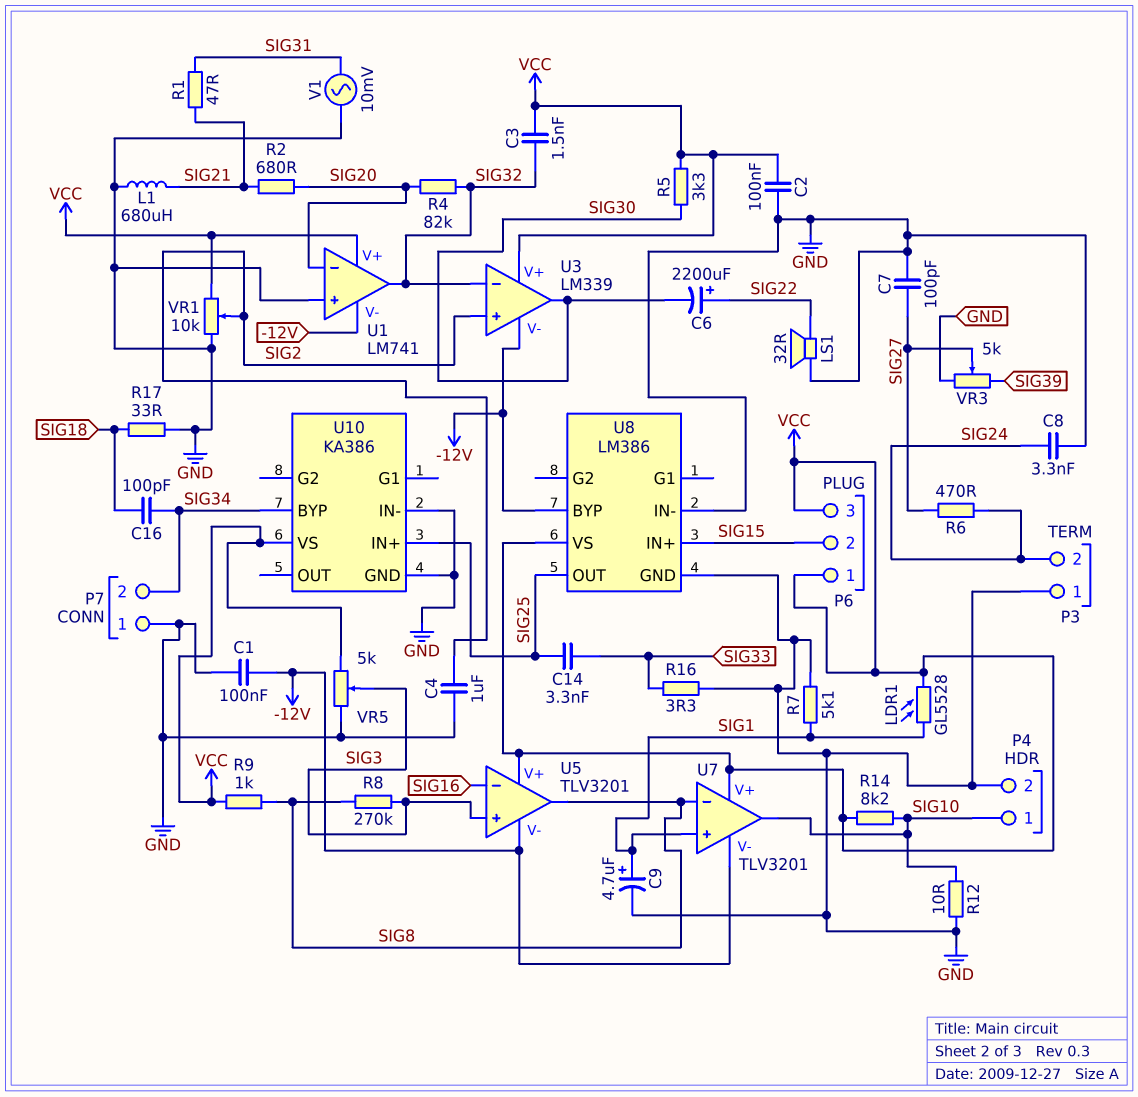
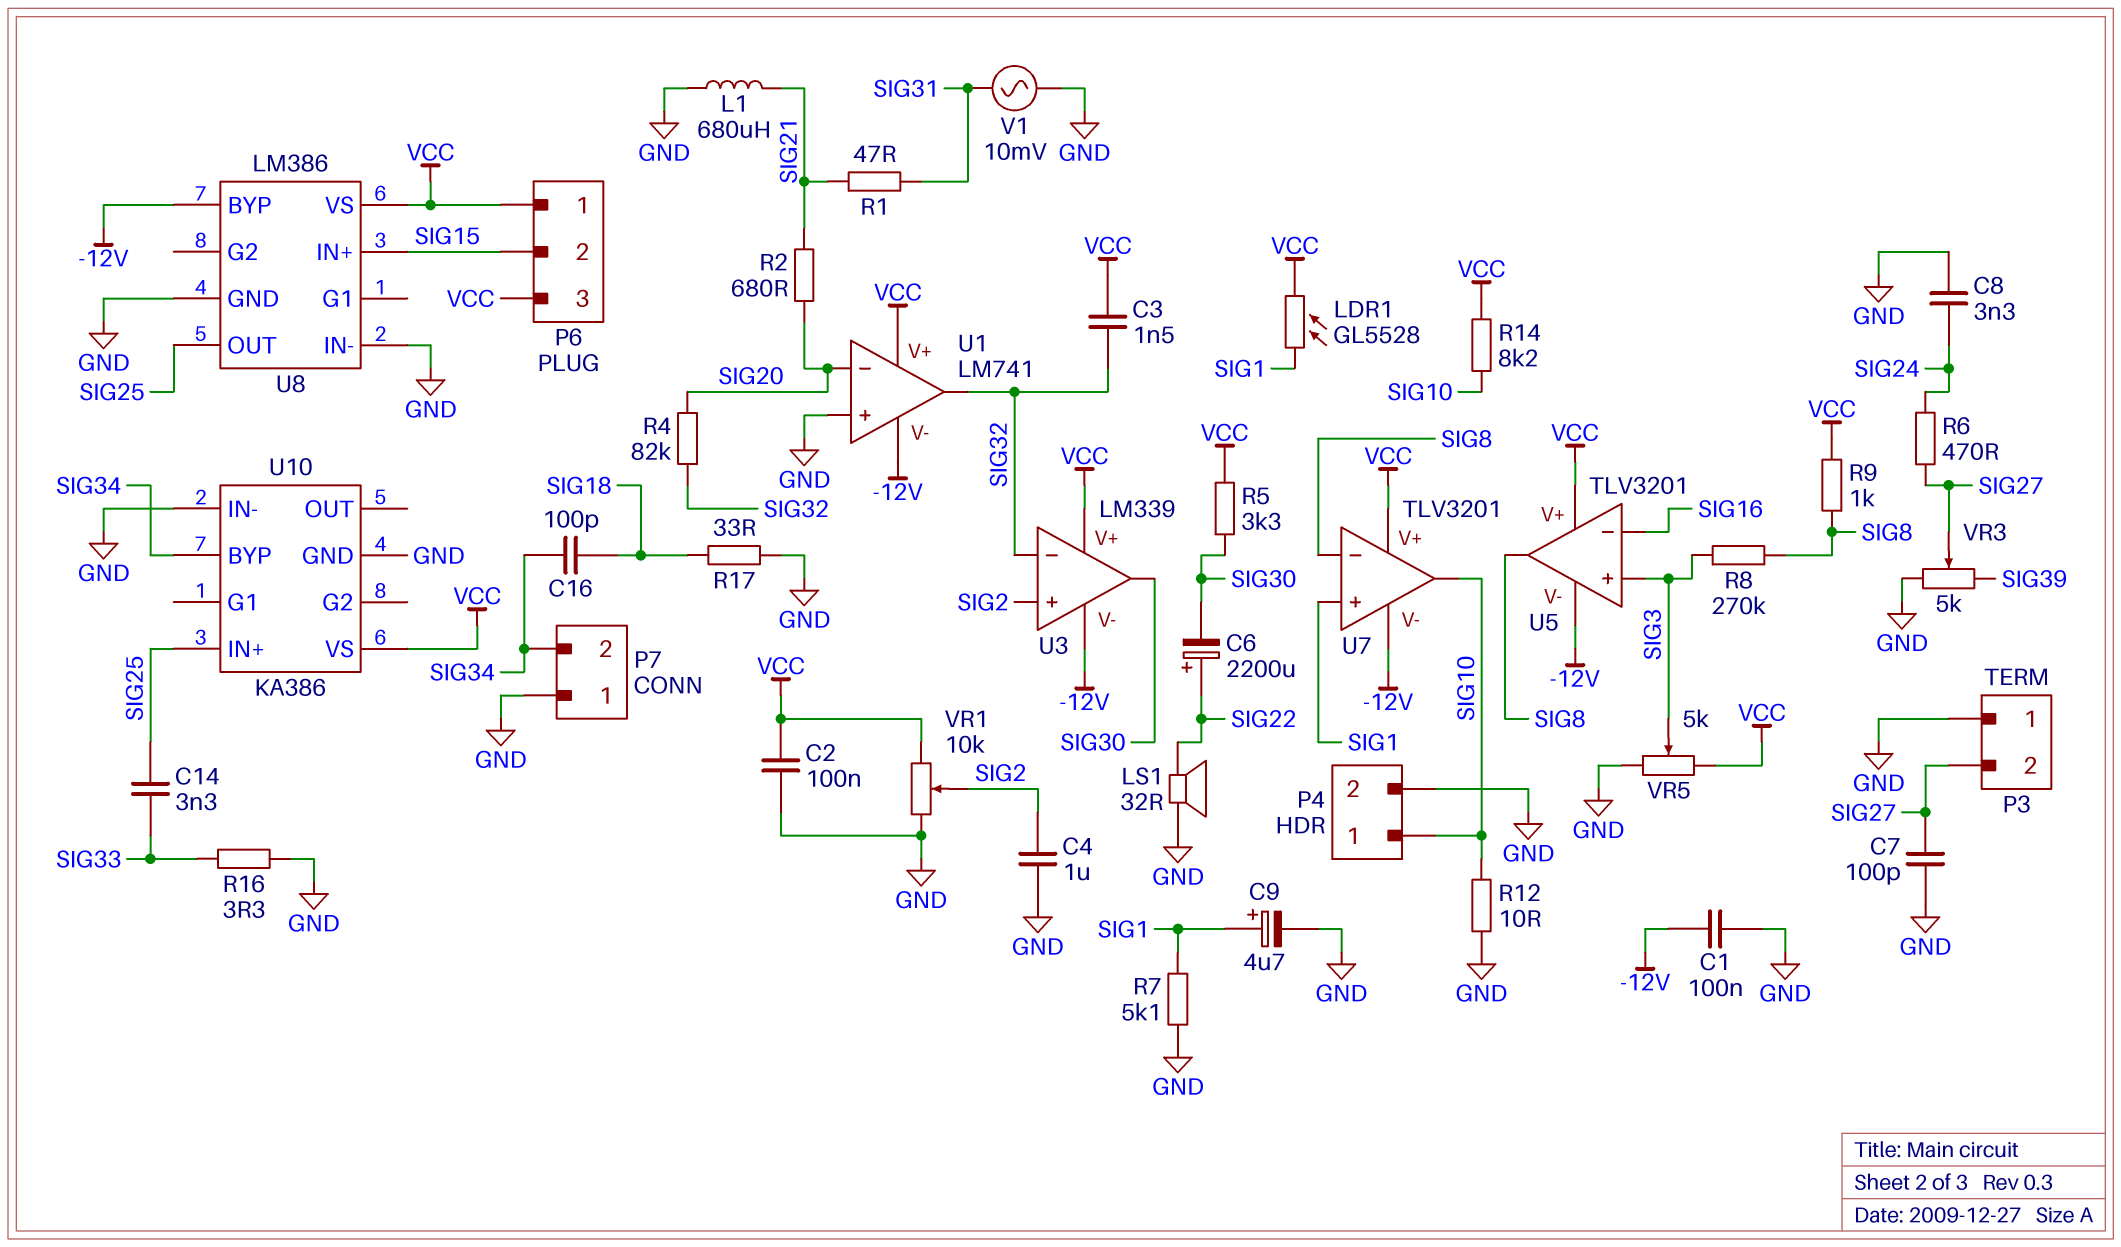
P3 pin 2: SIG24 -> SIG27

